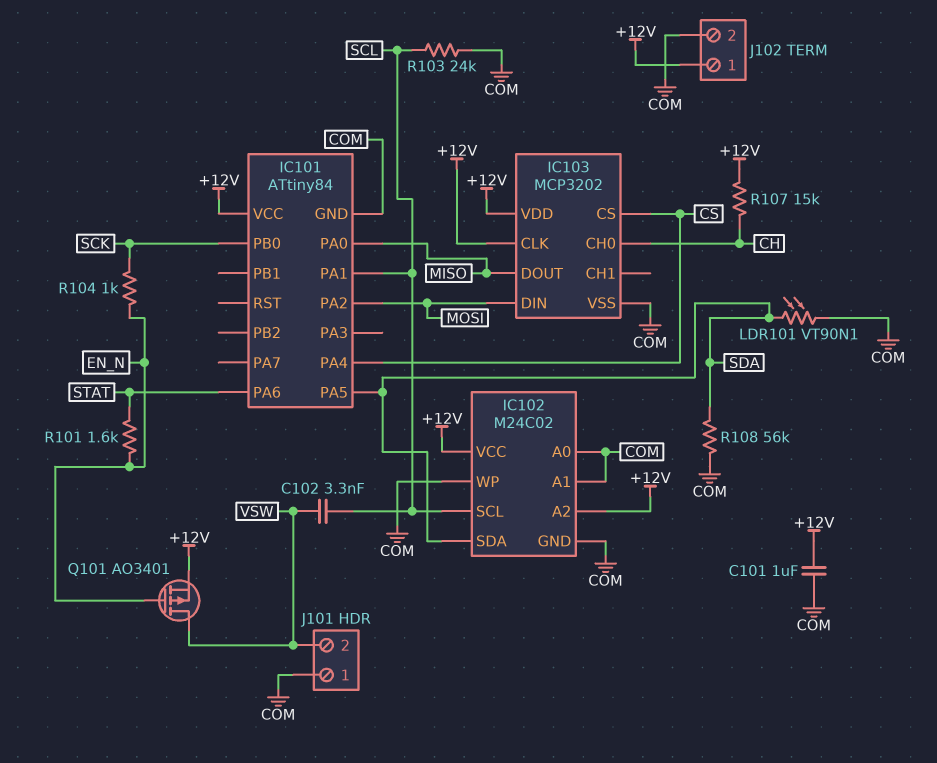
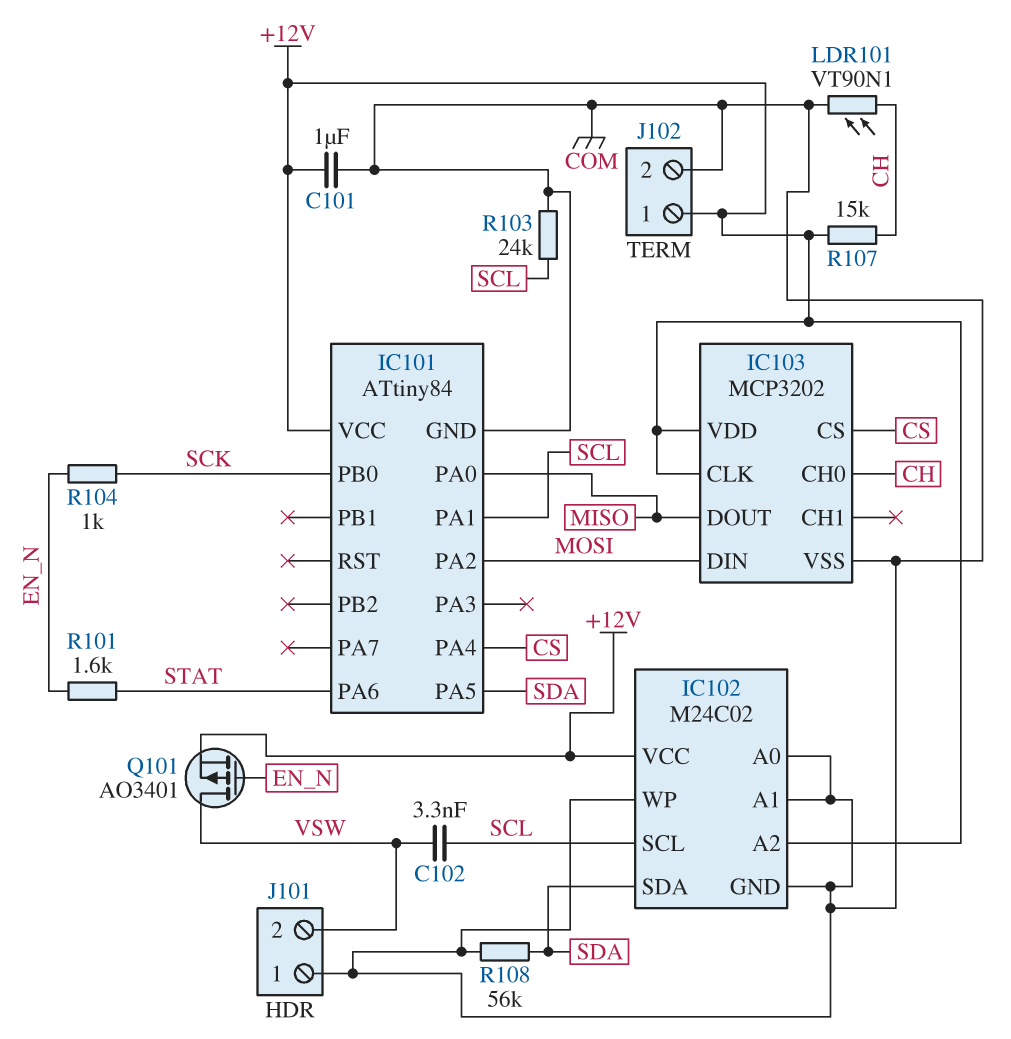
LDR101: VT90N1 (COM, SDA) -> VT90N1 (CH, COM)

